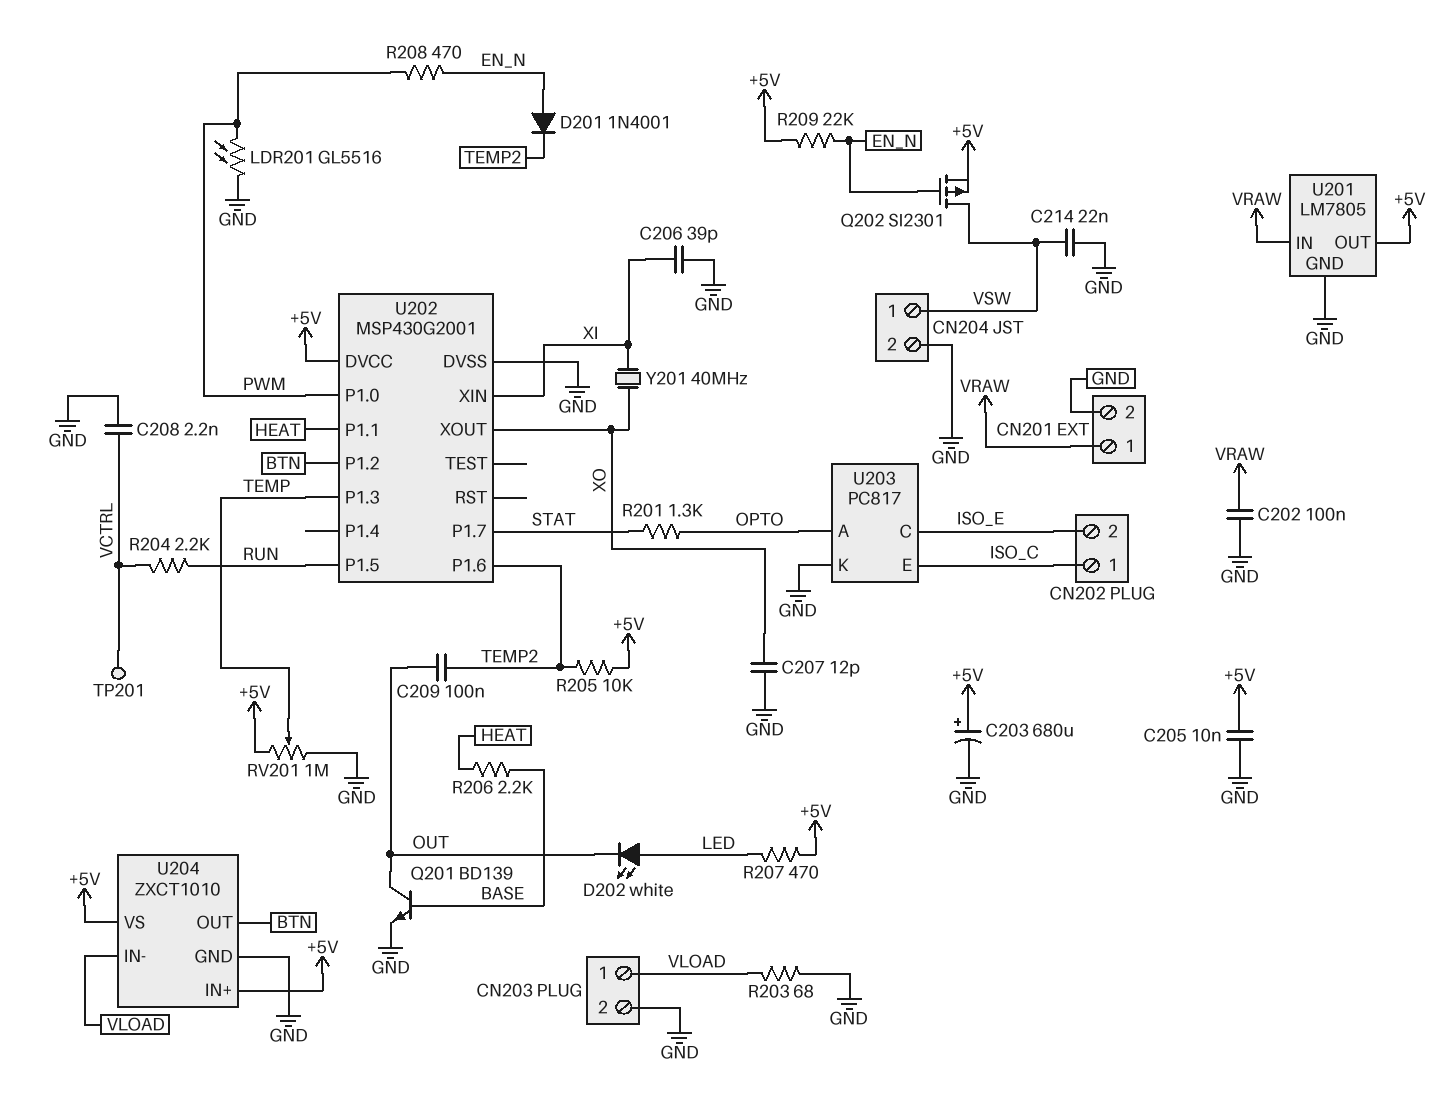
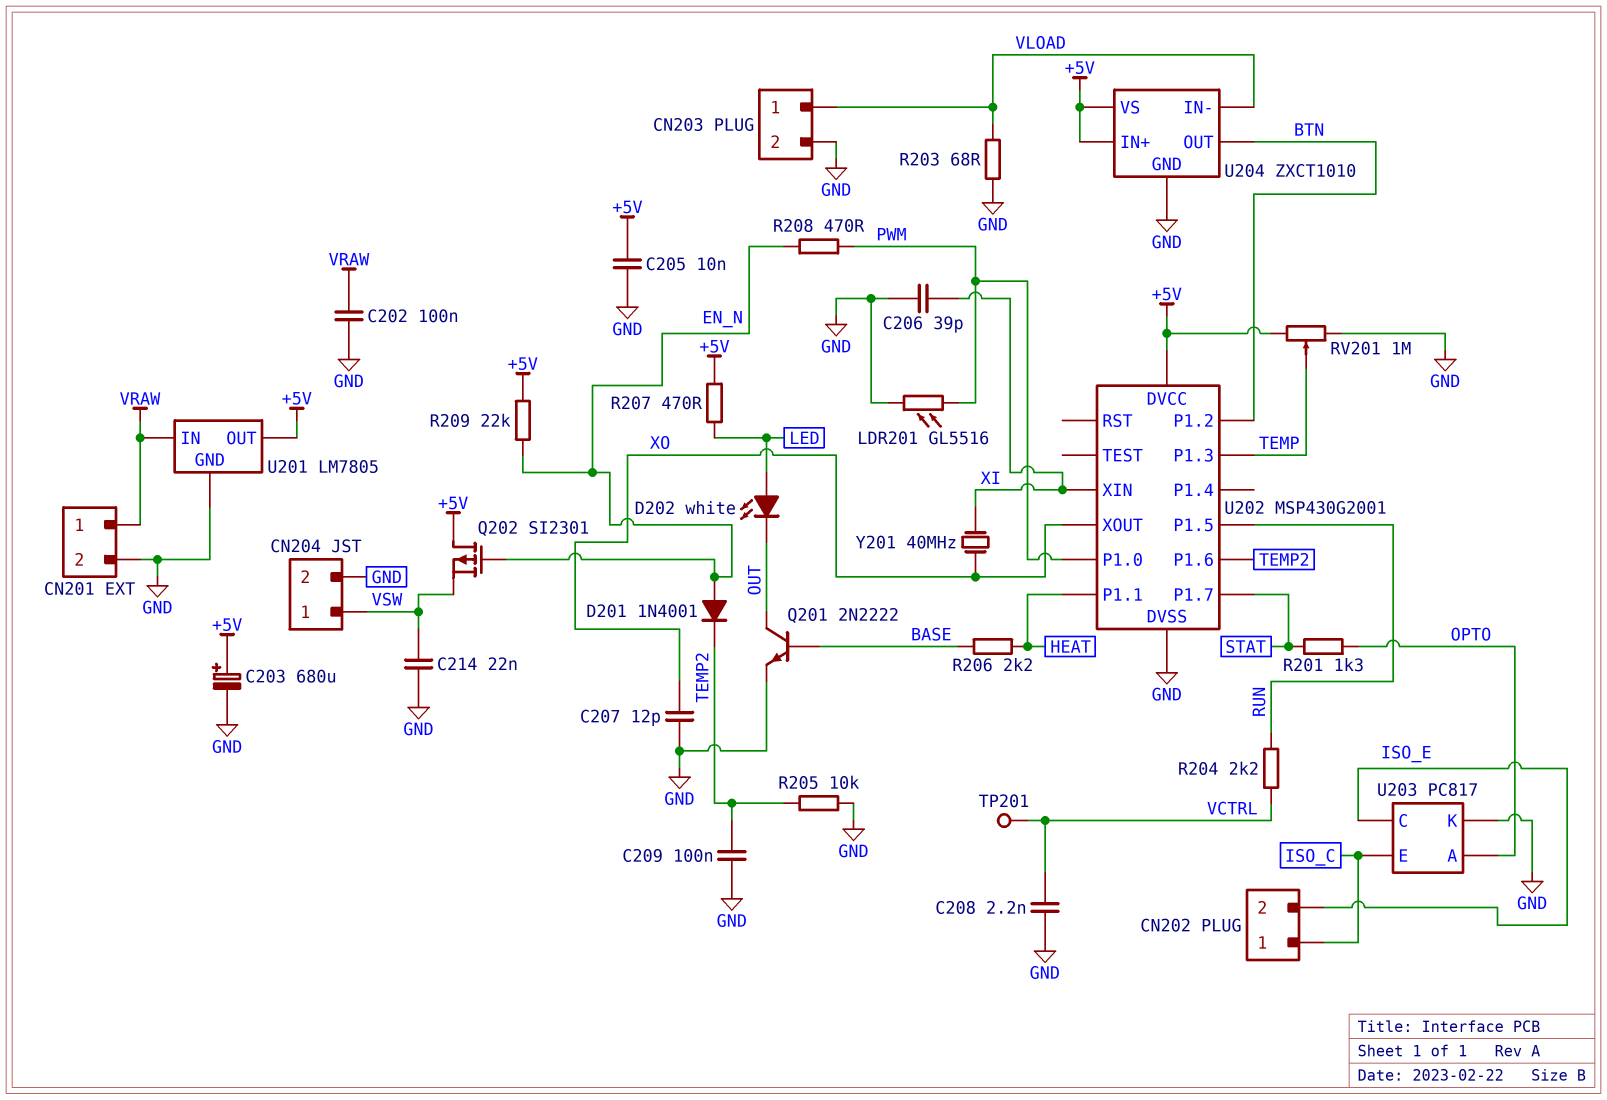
C209: 100nF (OUT, TEMP2) -> 100nF (GND, TEMP2)
Q201: NPN BD139 (B BASE, C OUT, E GND) -> NPN 2N2222 (B BASE, C OUT, E GND)
Q202: PMOS SI2301 (G EN_N, D VSW, S +5V) -> PMOS SI2301 (G EN_N, D +5V, S VSW)
R205: 10k (+5V, TEMP2) -> 10k (GND, TEMP2)

